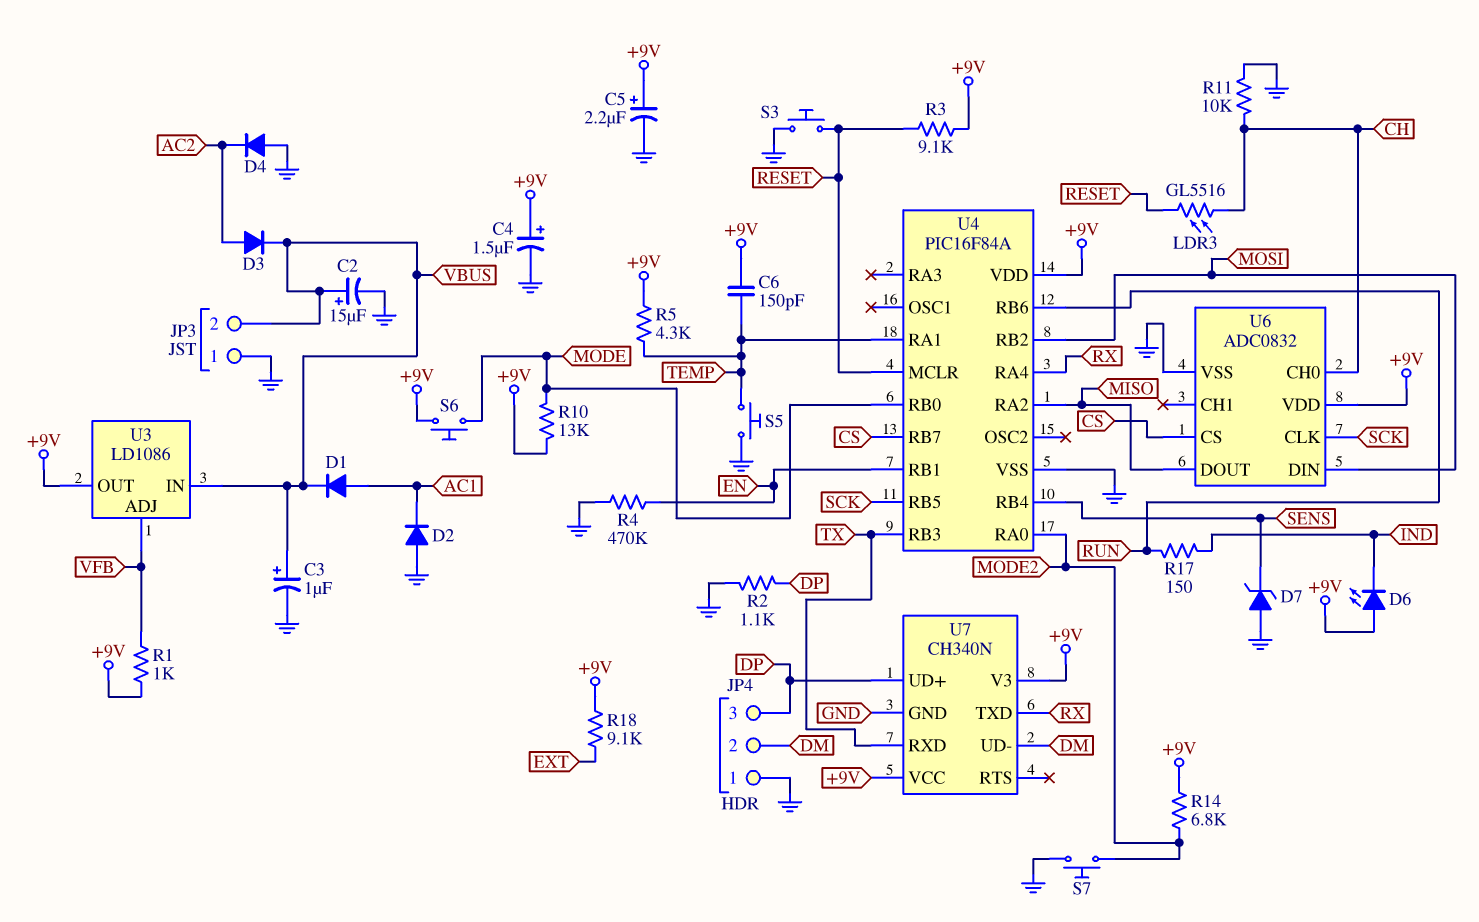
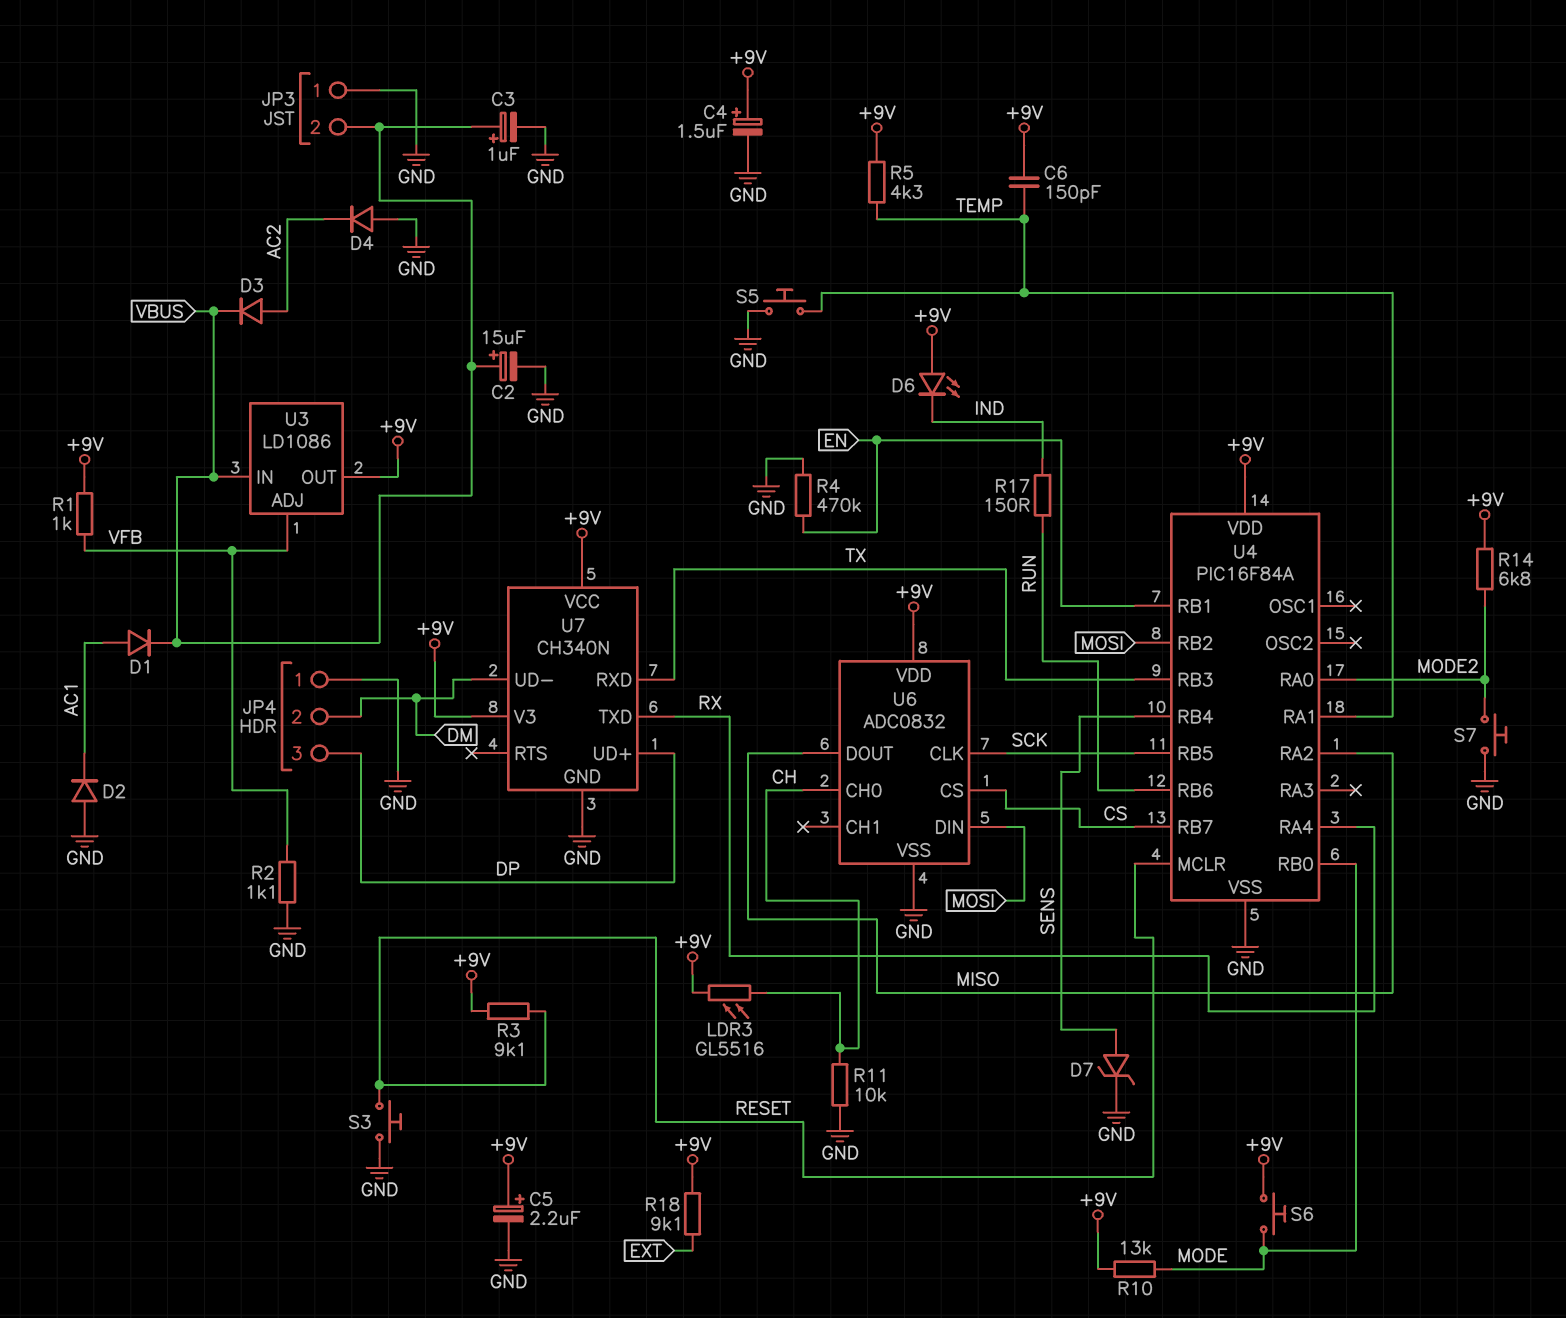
D7: zener (A GND, K SENS) -> zener (A SENS, K GND)
LDR3: GL5516 (CH, RESET) -> GL5516 (+9V, CH)
R2: 1.1k (DP, GND) -> 1.1k (GND, VFB)

